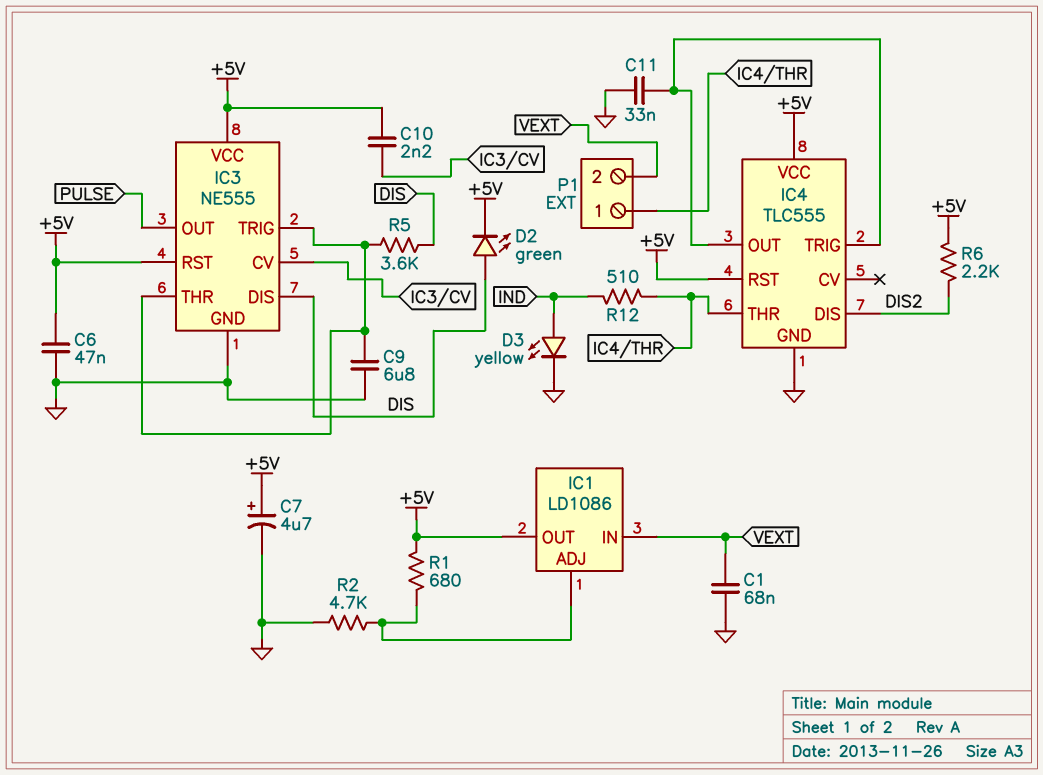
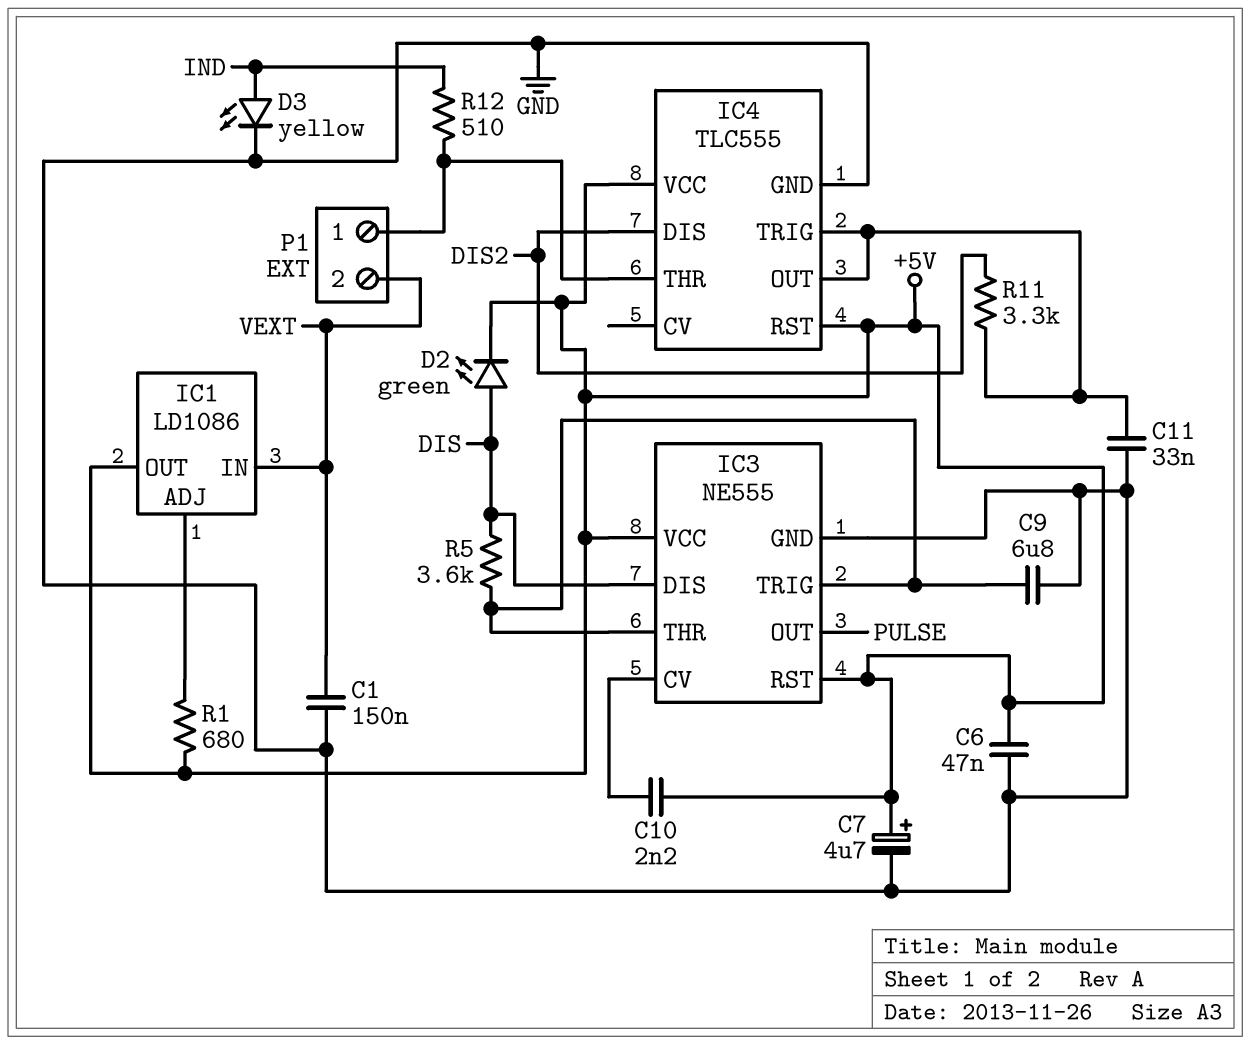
C1: 68nF (GND, VEXT) -> 150nF (GND, VEXT)
R2: 4.7k (GND, IC1/ADJ) -> none
R6: 2.2k (+5V, DIS2) -> none
R11: none -> 3.3k (DIS2, IC4/OUT)

